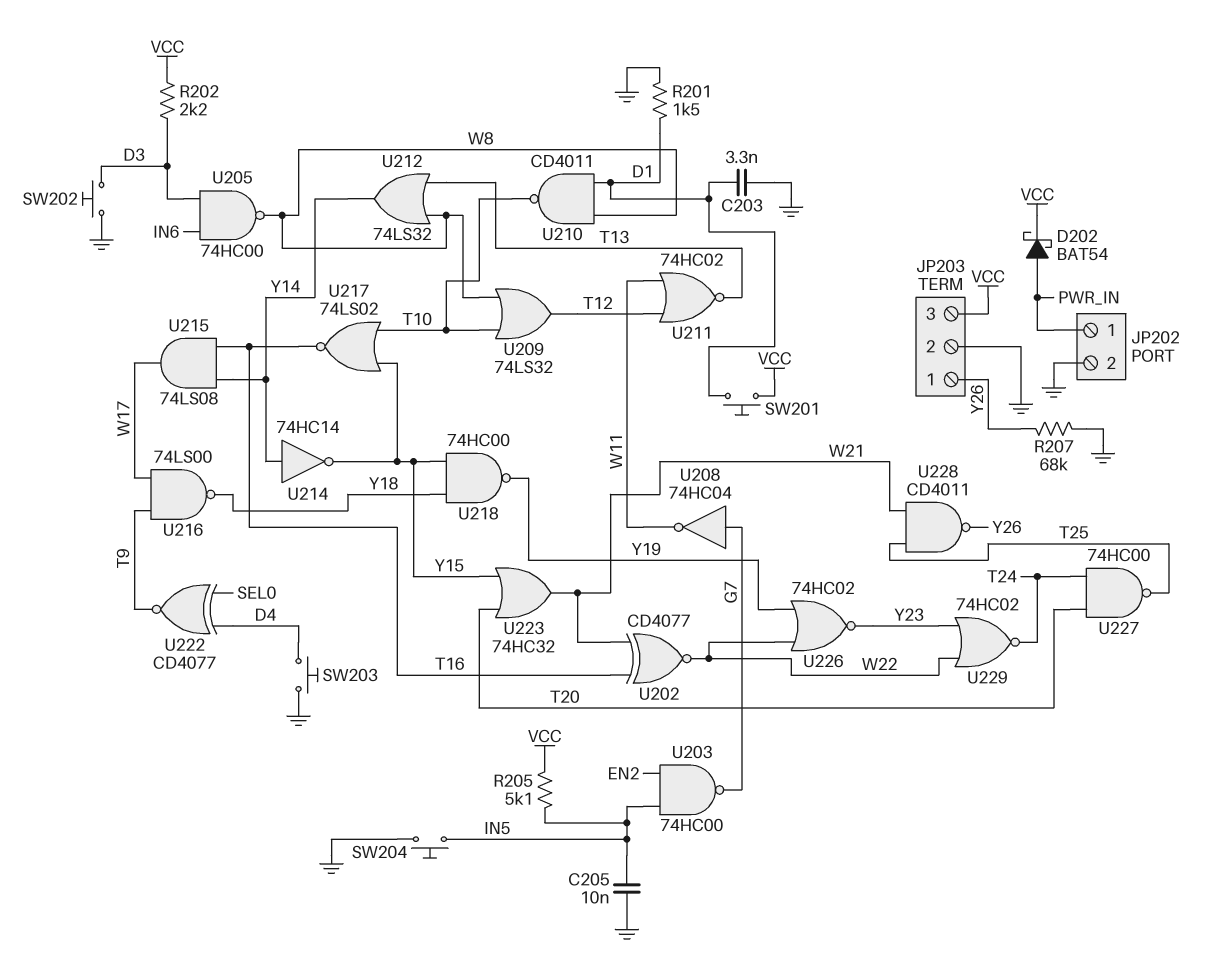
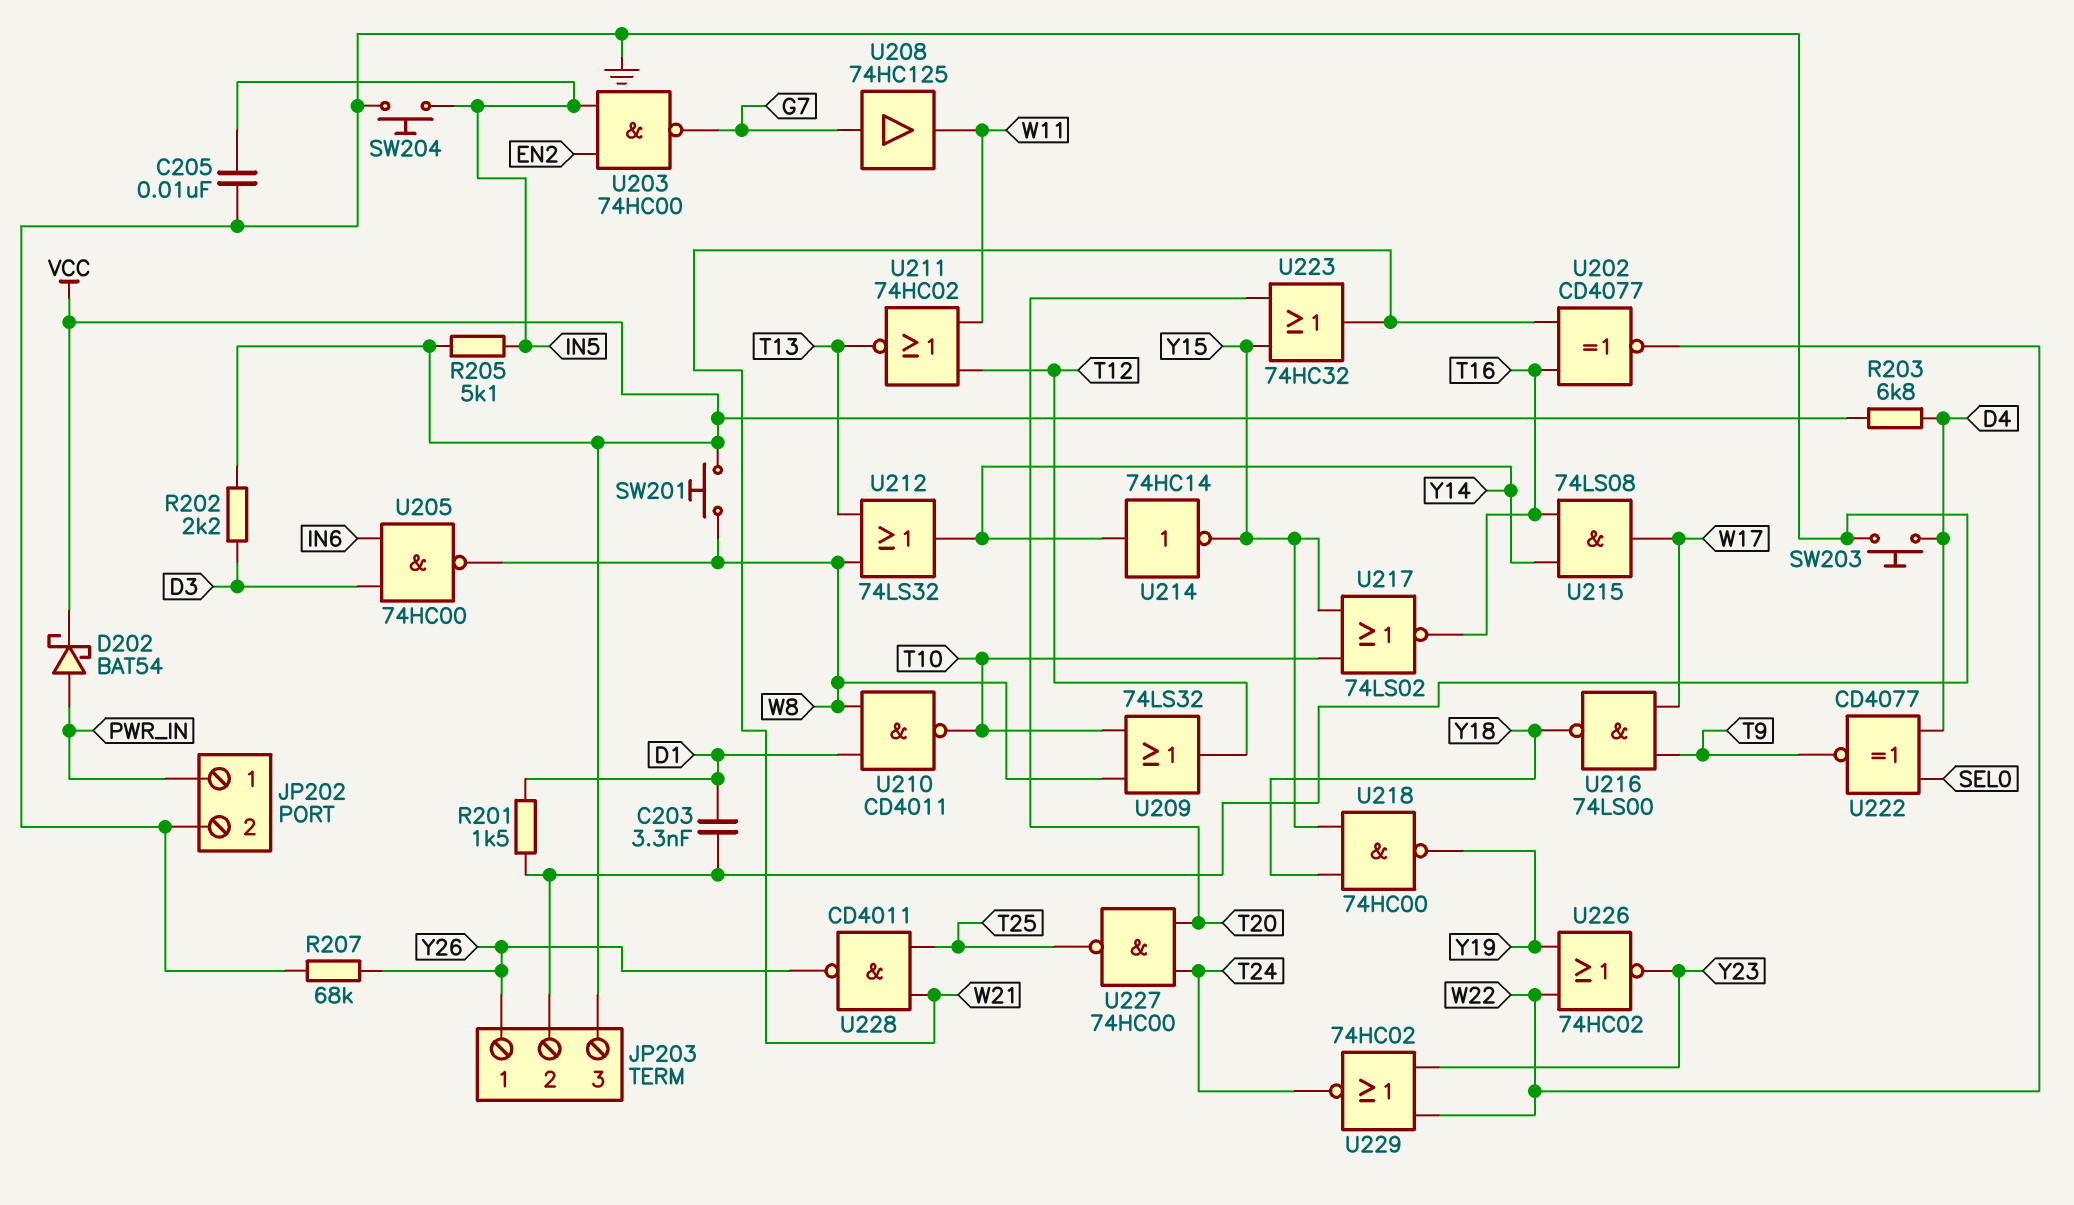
R203: none -> 6.8k (D4, VCC)
SW201: button (D1, VCC) -> button (VCC, W8)
SW202: button (D3, GND) -> none
U208: NOT 74HC04 (in G7, out W11) -> buffer 74HC125 (in G7, out W11)

